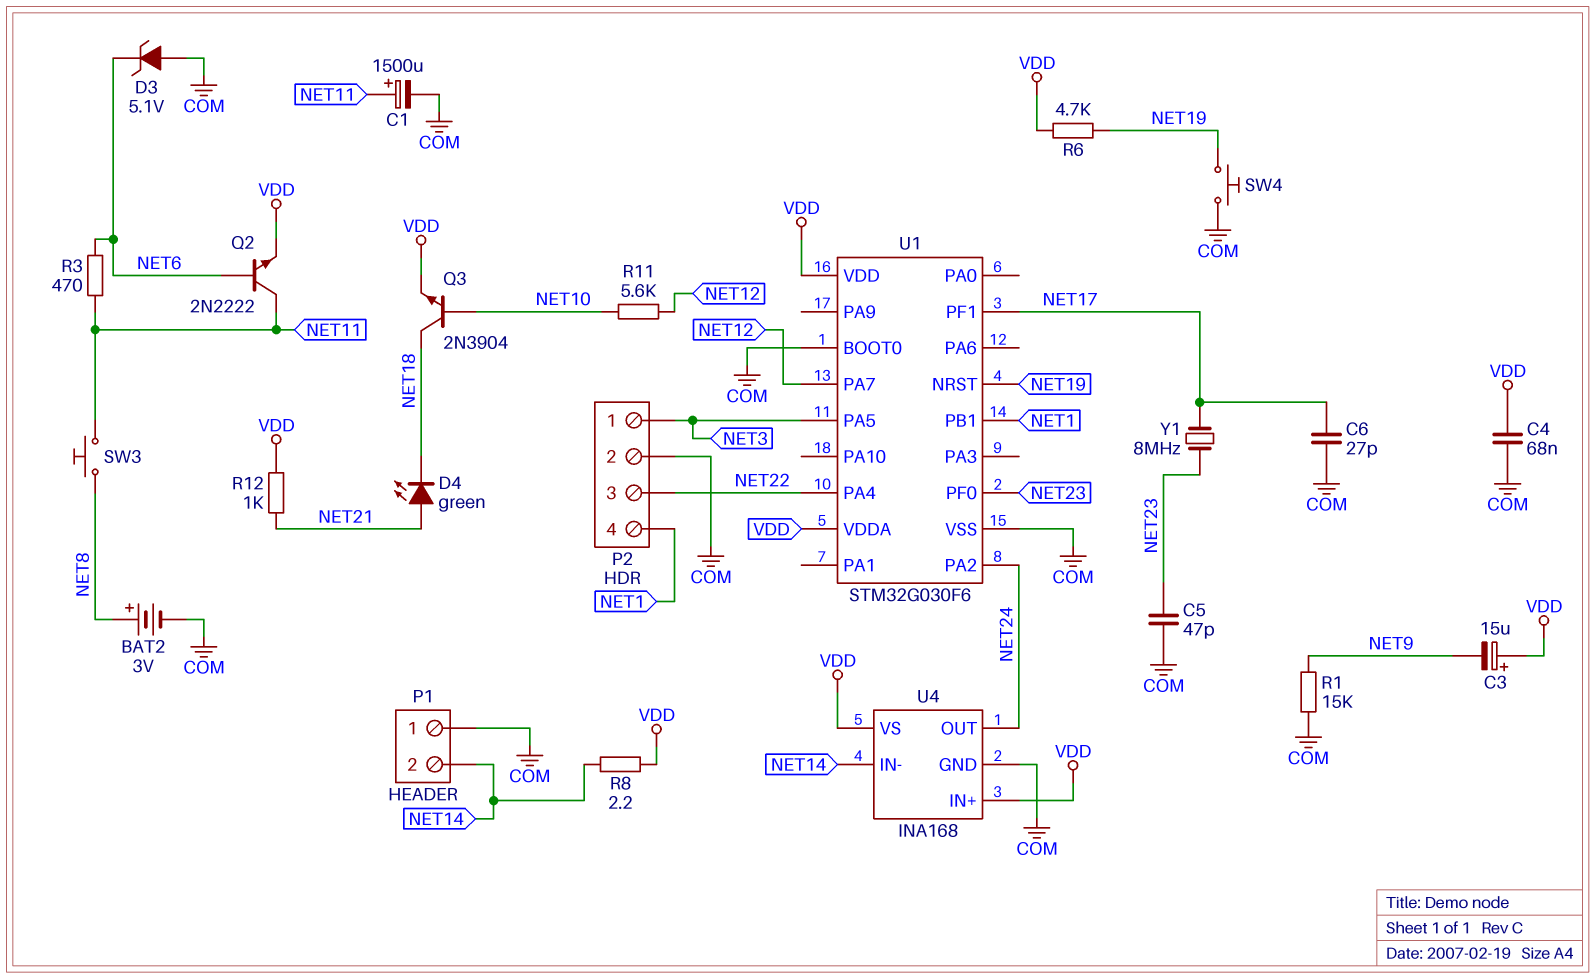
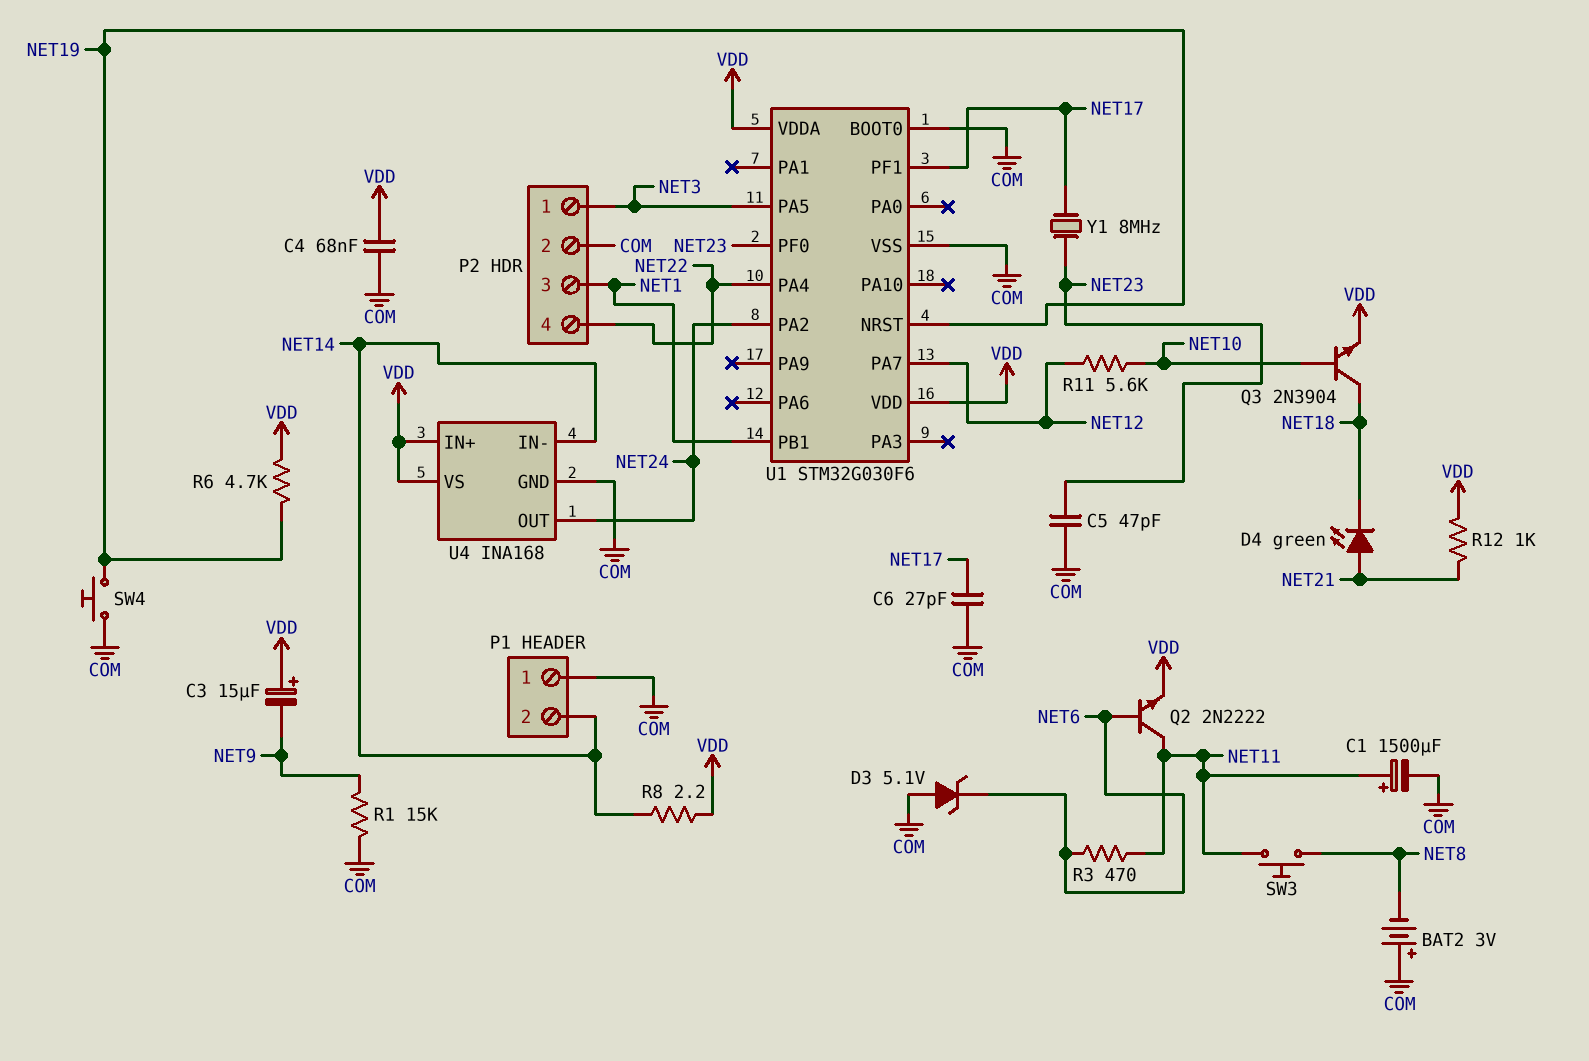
BAT2: 3V (plus NET8, minus COM) -> 3V (plus COM, minus NET8)
P2 pin 3: NET22 -> NET1
P2 pin 4: NET1 -> NET22

